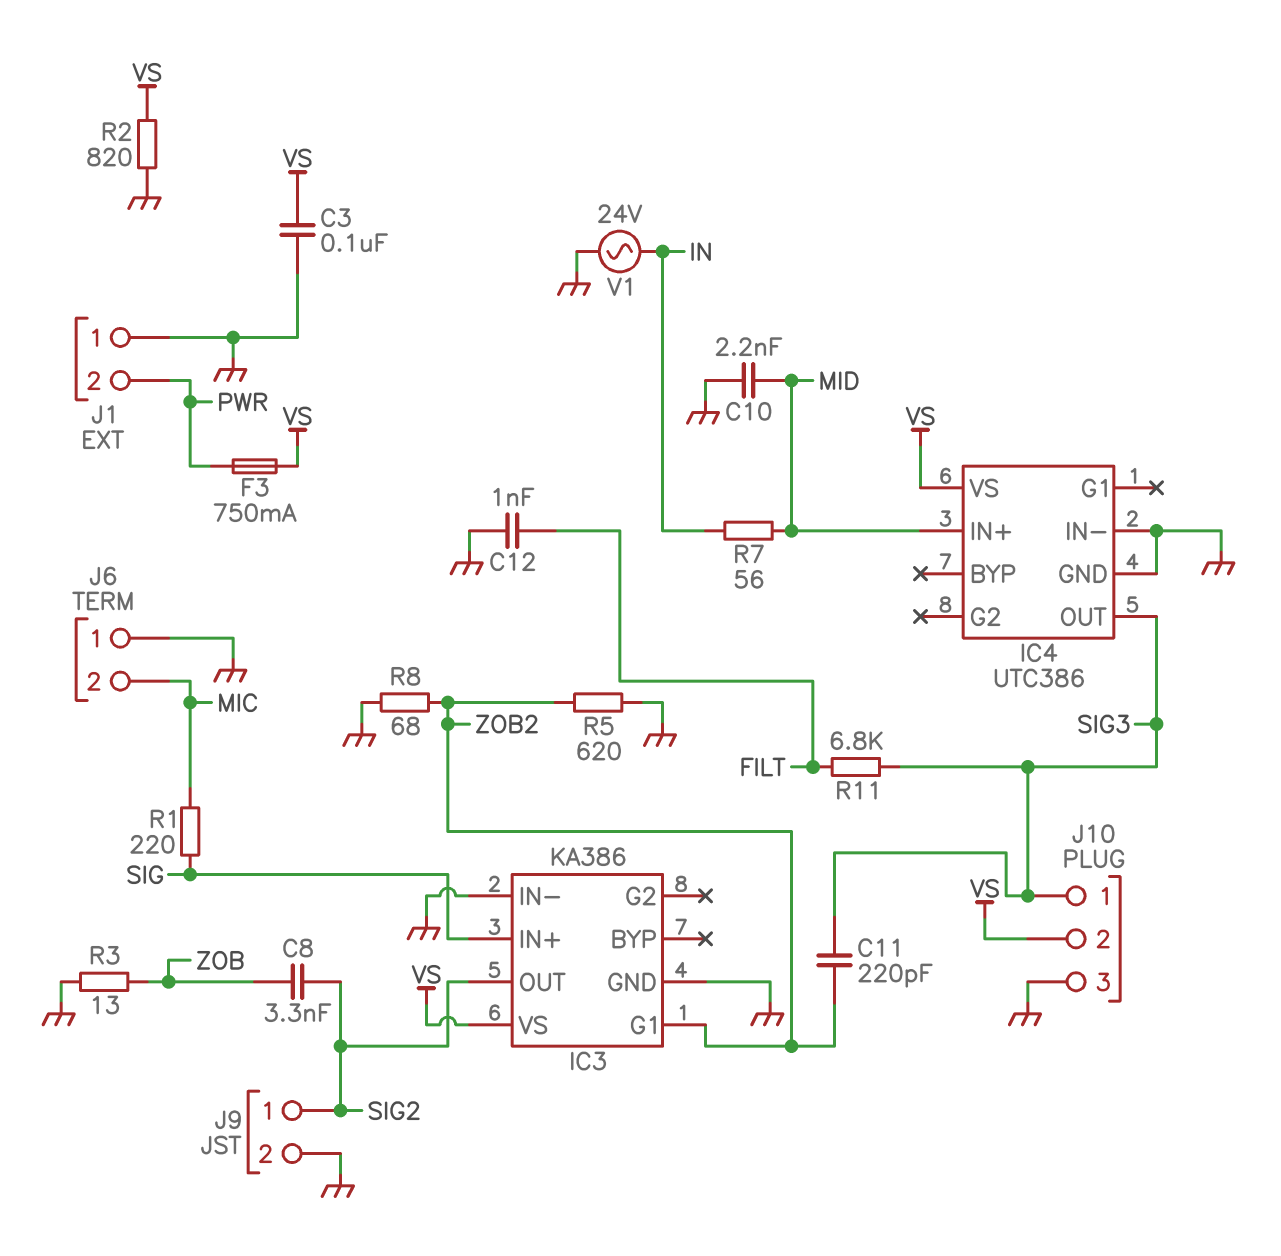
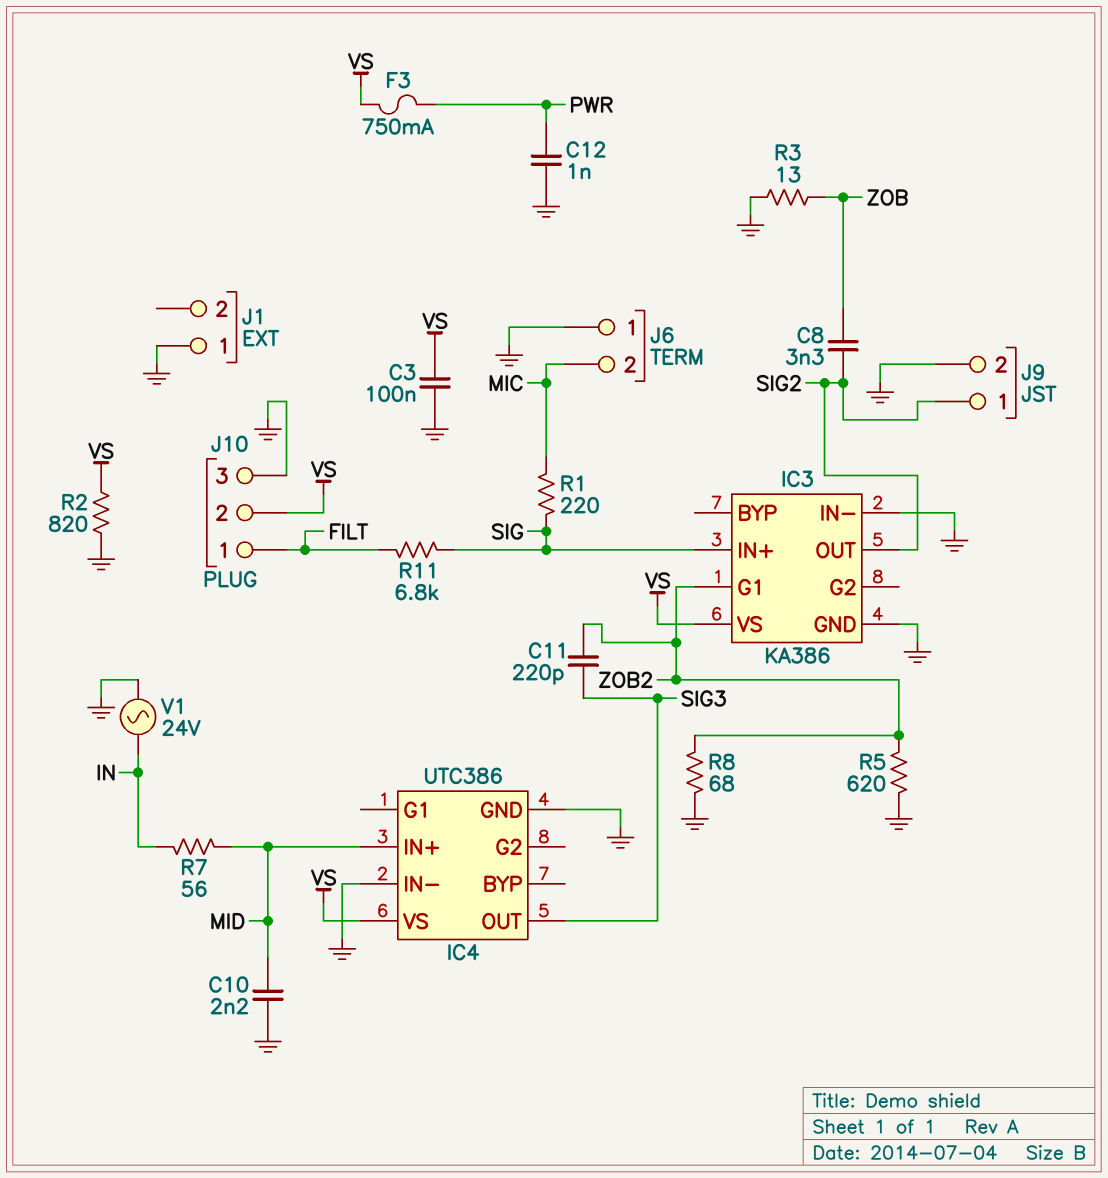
C12: 1nF (FILT, GND) -> 1nF (GND, PWR)
J1 pin 2: PWR -> none
J10 pin 1: SIG3 -> FILT
R11: 6.8k (FILT, SIG3) -> 6.8k (FILT, SIG)

